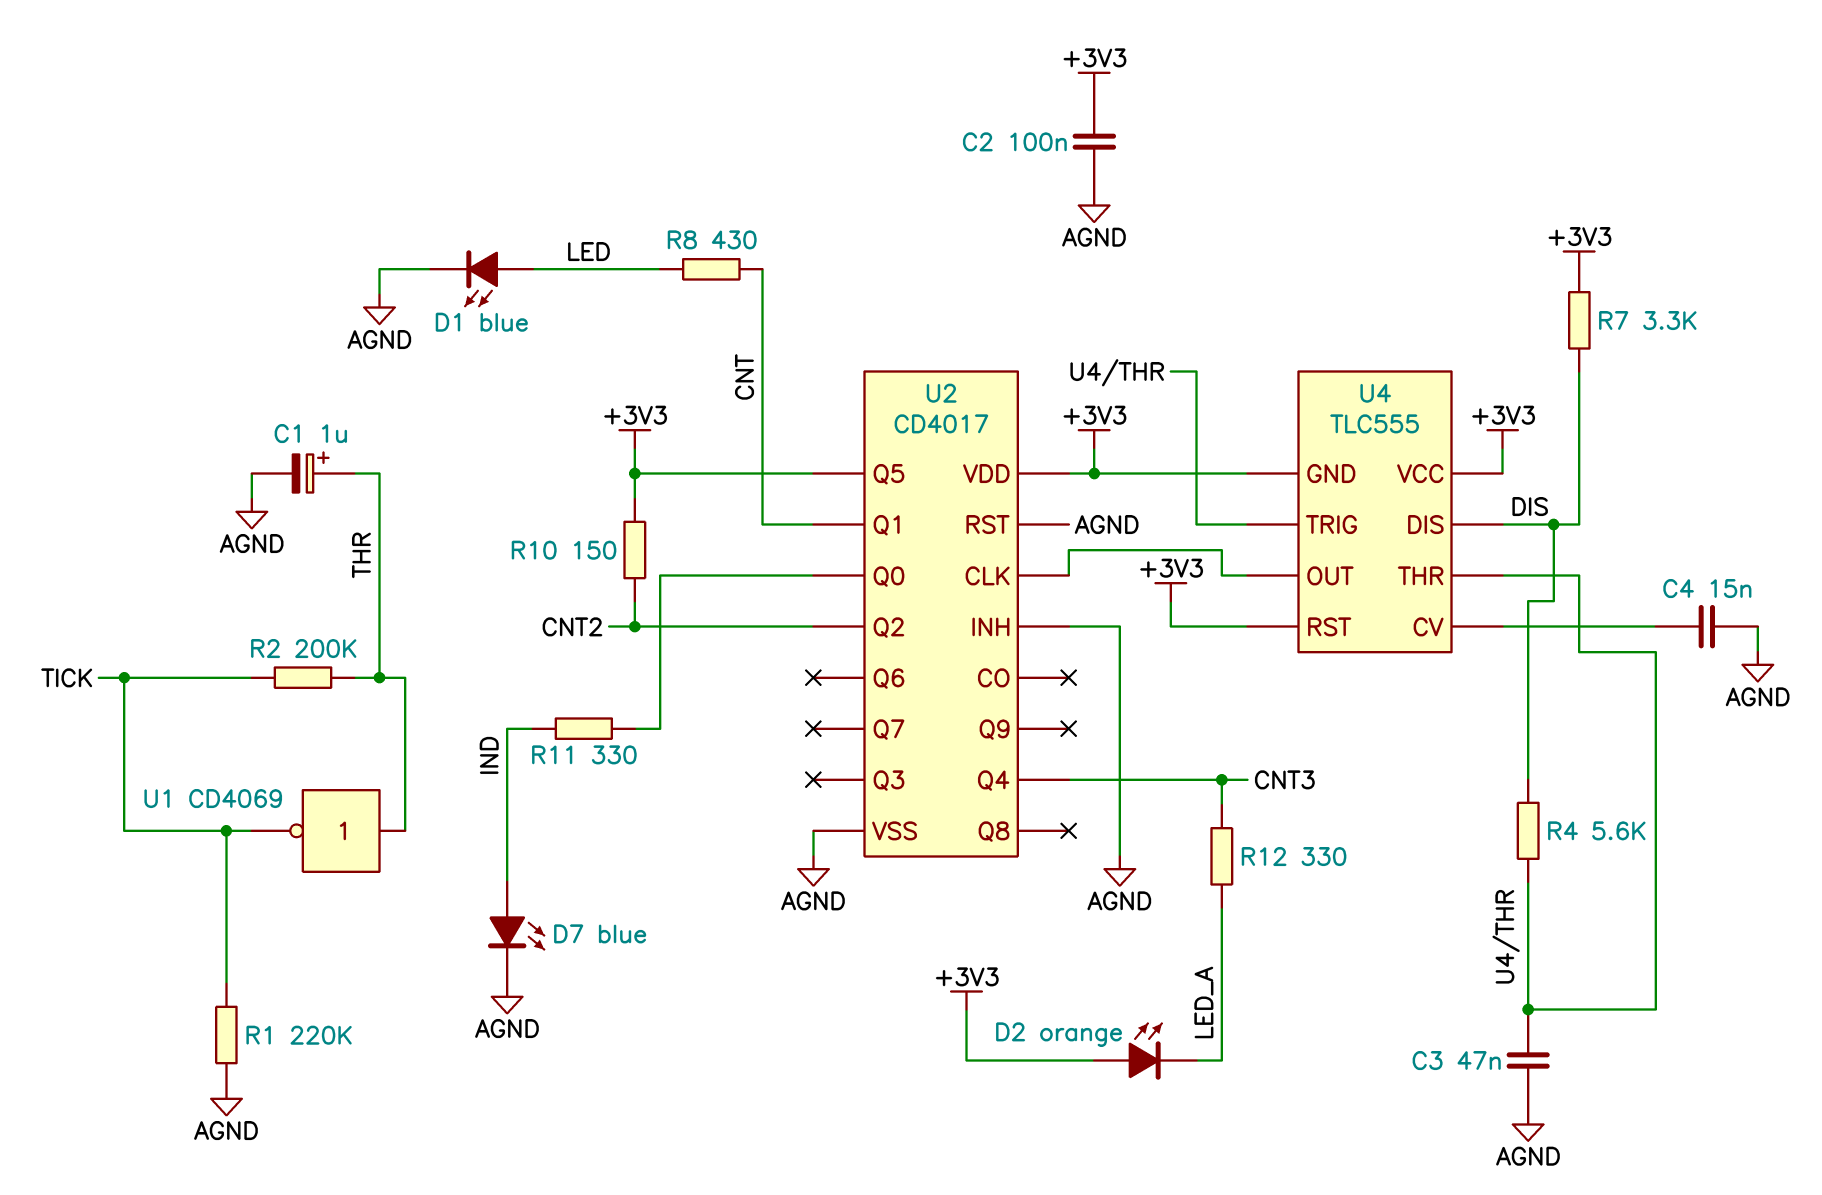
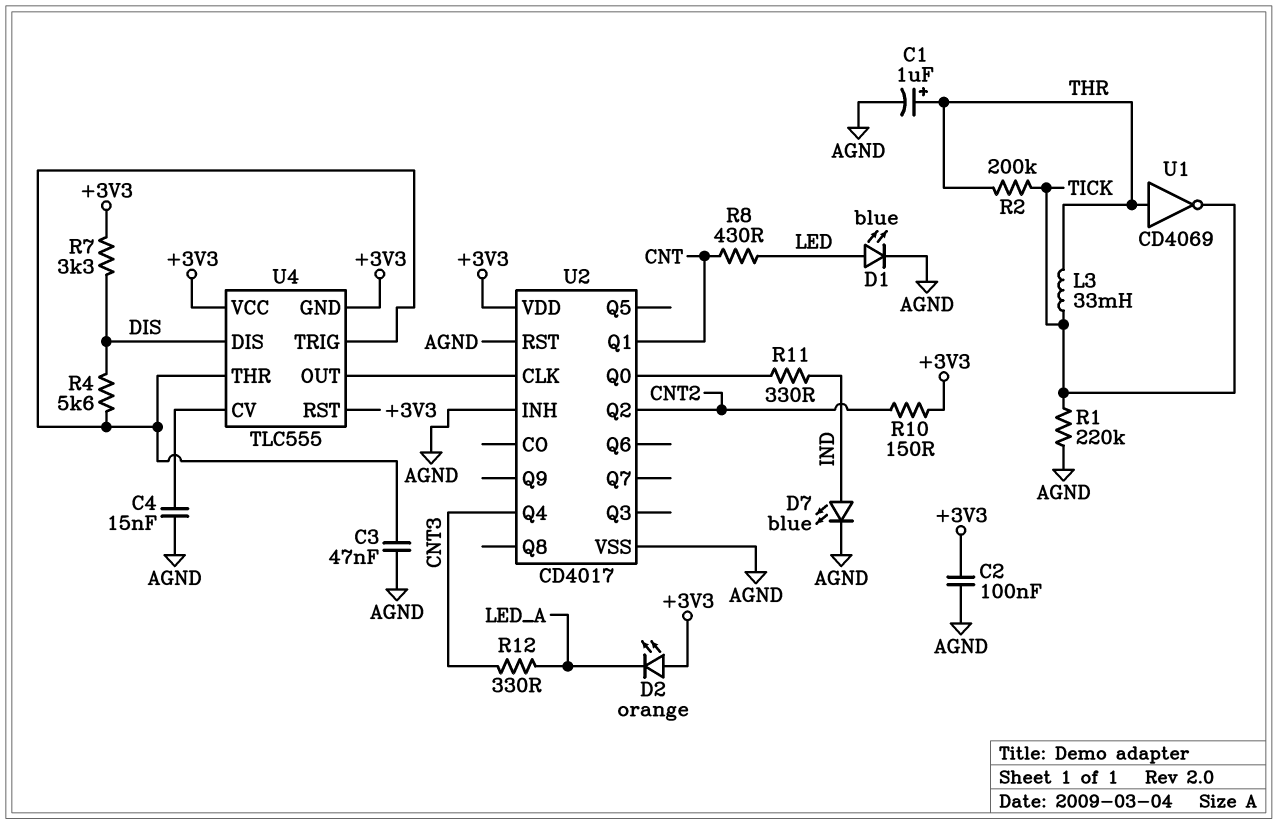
L3: none -> 33mH (THR, TICK)
U2 pin Q5: +3V3 -> none

